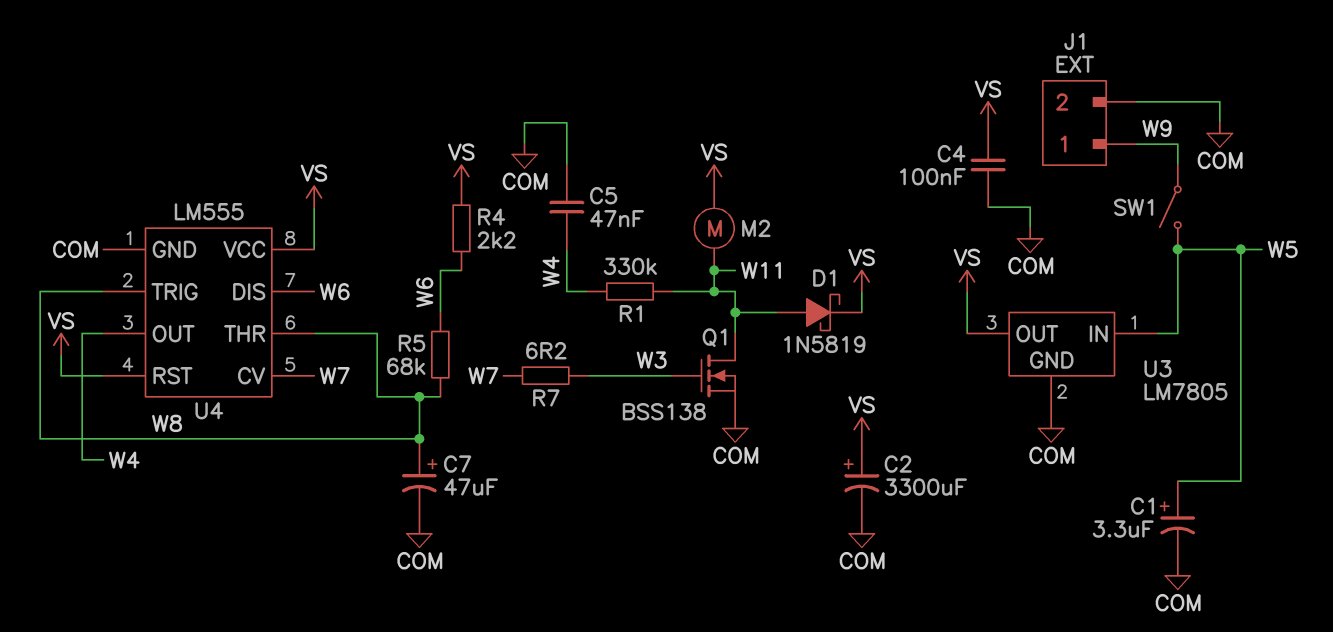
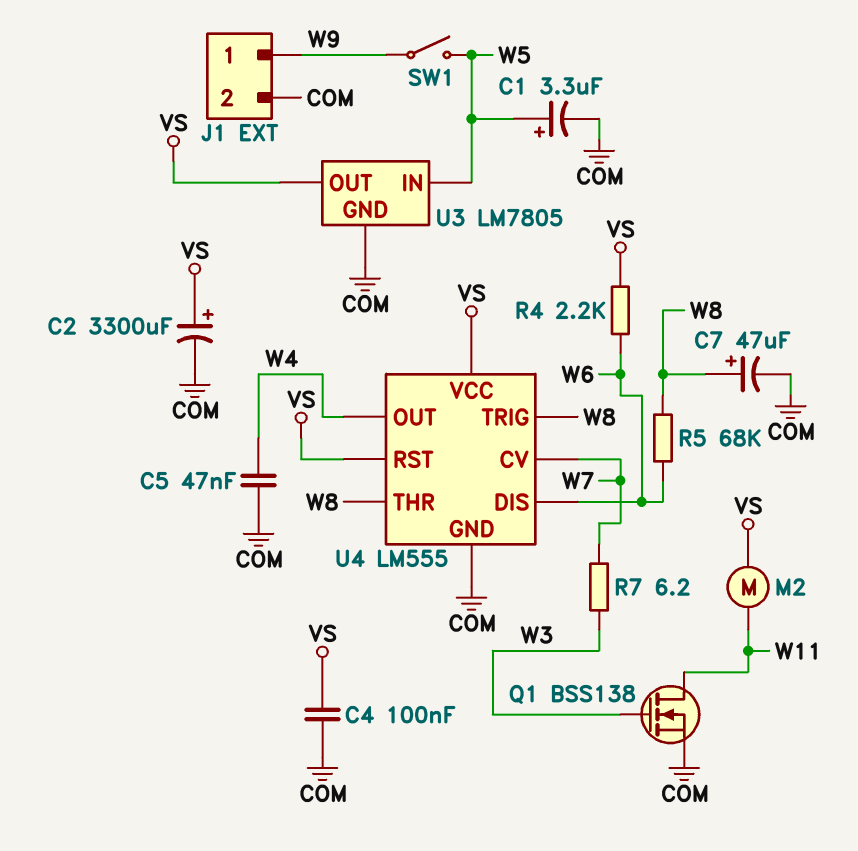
D1: schottky 1N5819 (A W11, K VS) -> none
R1: 330k (W4, W11) -> none

